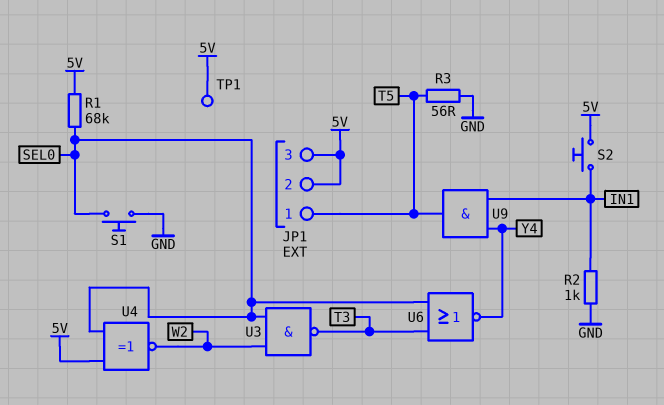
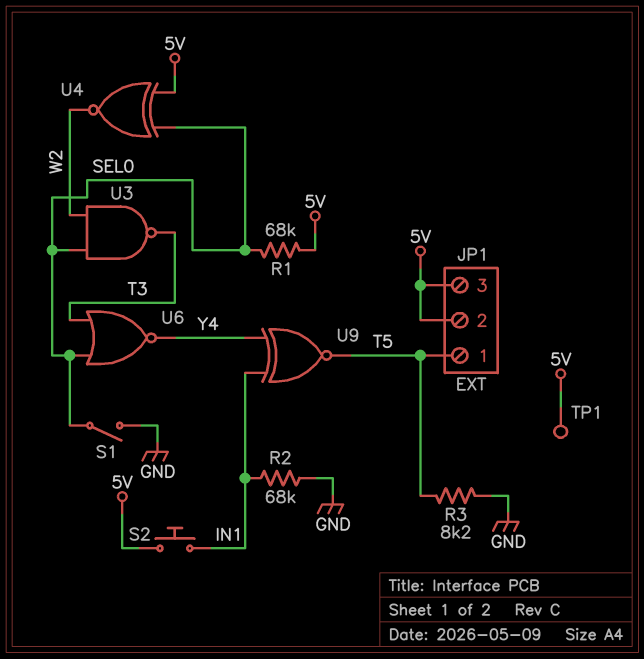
R2: 1k (GND, IN1) -> 68k (GND, IN1)
R3: 56 (GND, T5) -> 8.2k (GND, T5)
S1: button (GND, SEL0) -> switch (GND, SEL0)
U9: AND (in IN1, in Y4, out T5) -> XNOR (in IN1, in Y4, out T5)

